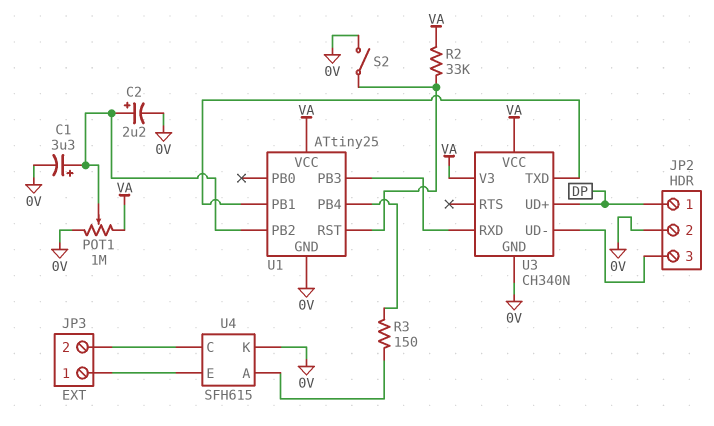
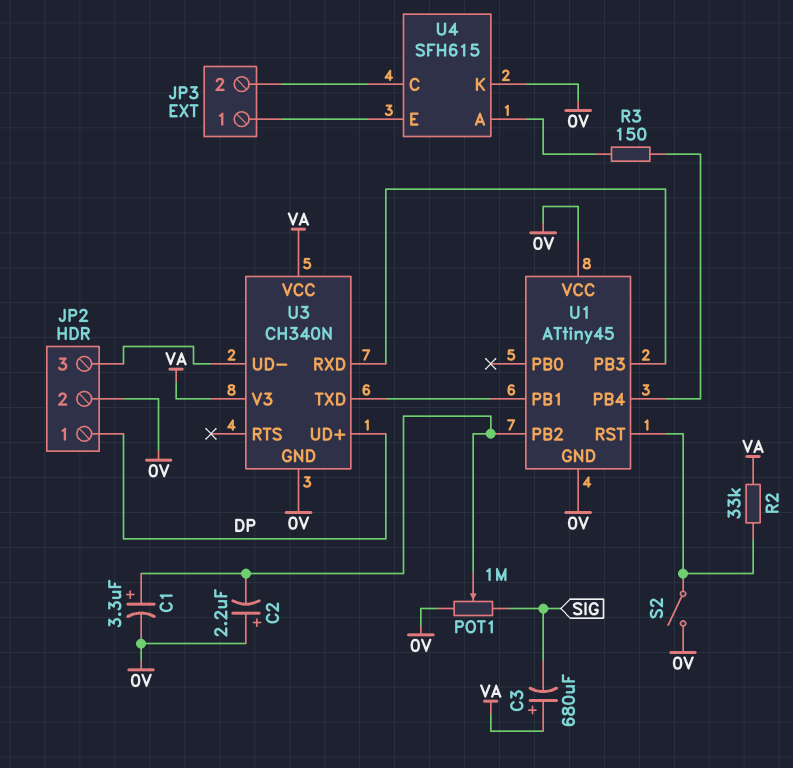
C2: 2.2uF (plus U1/PB2, minus 0V) -> 2.2uF (plus 0V, minus U1/PB2)
C3: none -> 680uF (plus VA, minus SIG)
POT1: 1M (0V, VA, wiper U1/PB2) -> 1M (0V, SIG, wiper U1/PB2)
U1: ATtiny25 -> ATtiny45
U1 pin VCC: VA -> 0V

